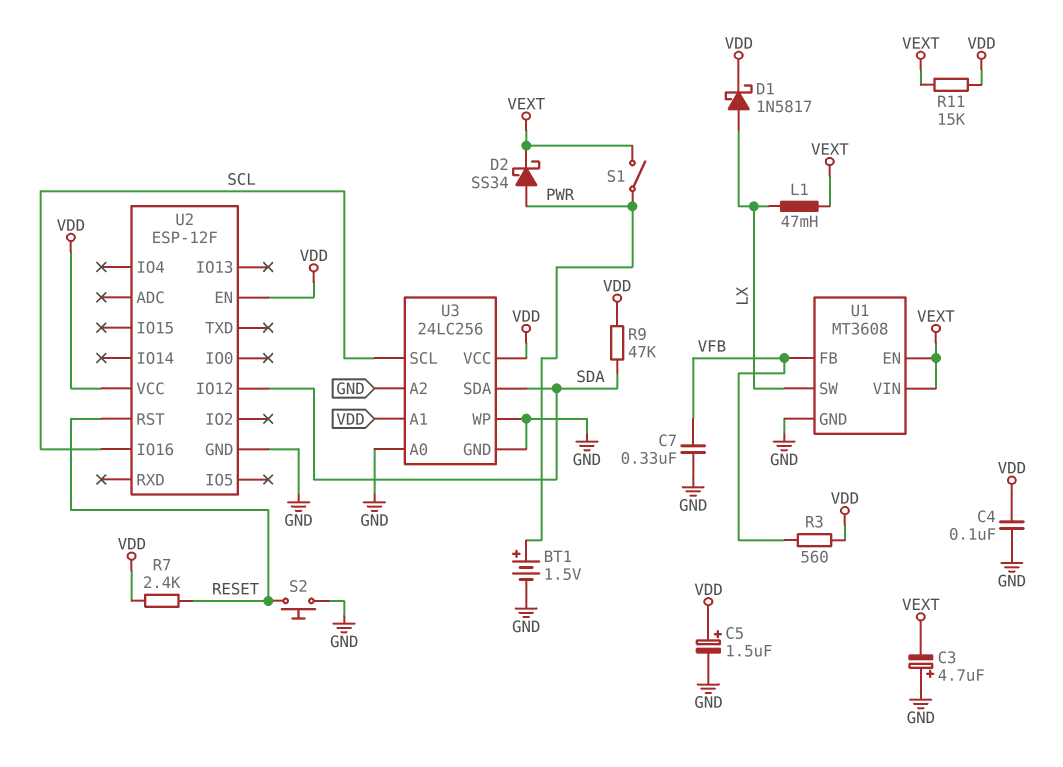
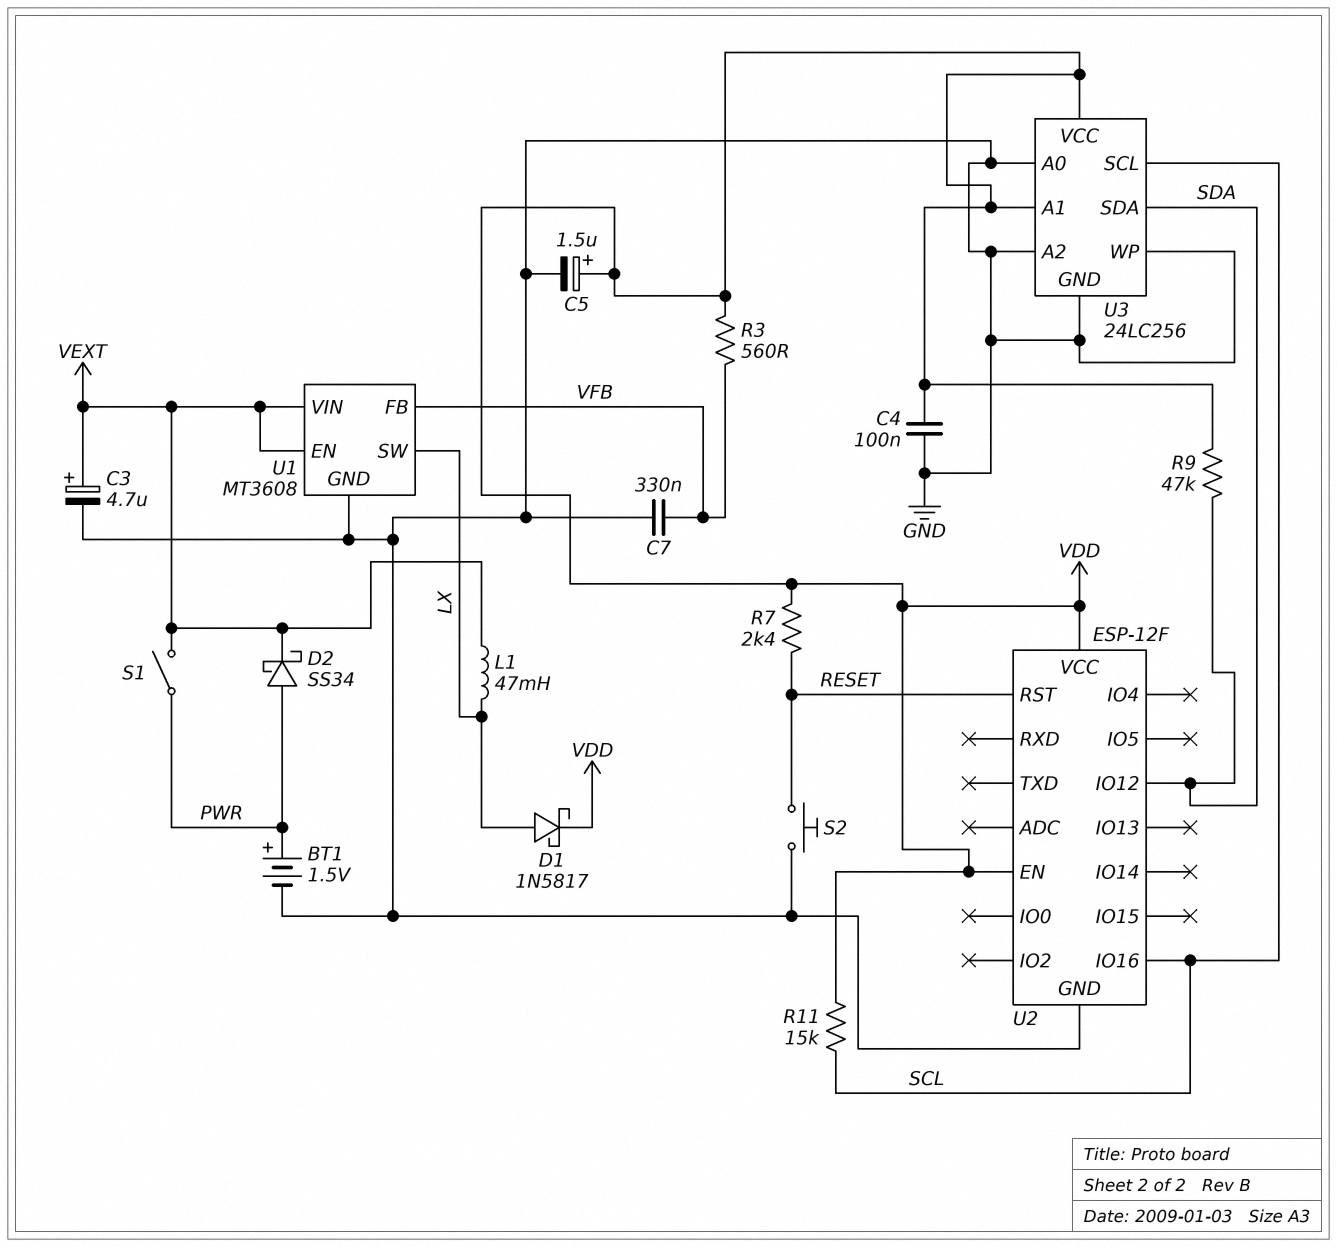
C3: 4.7uF (plus GND, minus VEXT) -> 4.7uF (plus VEXT, minus GND)
R11: 15k (VDD, VEXT) -> 15k (SCL, VDD)

